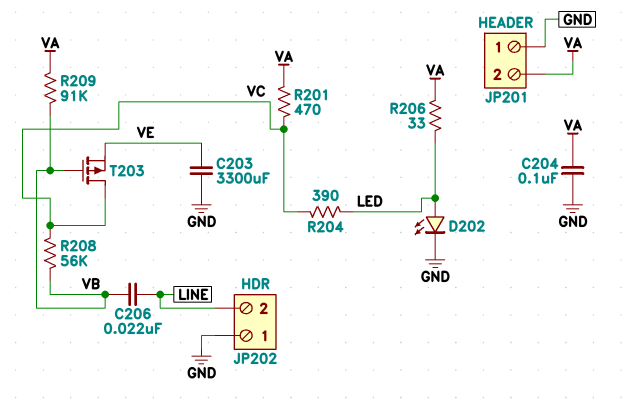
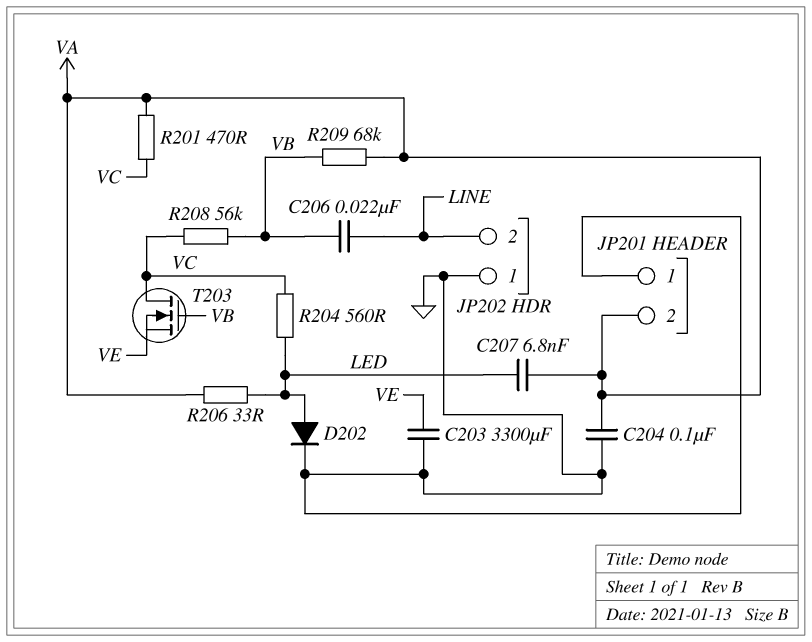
C207: none -> 6.8nF (LED, VA)
D202: LED (A LED, K GND) -> diode (A LED, K GND)
R204: 390 (LED, VC) -> 560 (LED, VC)
R209: 91k (VA, VB) -> 68k (VA, VB)
T203: PMOS (G VB, D VC, S VE) -> NMOS (G VB, D VC, S VE)

